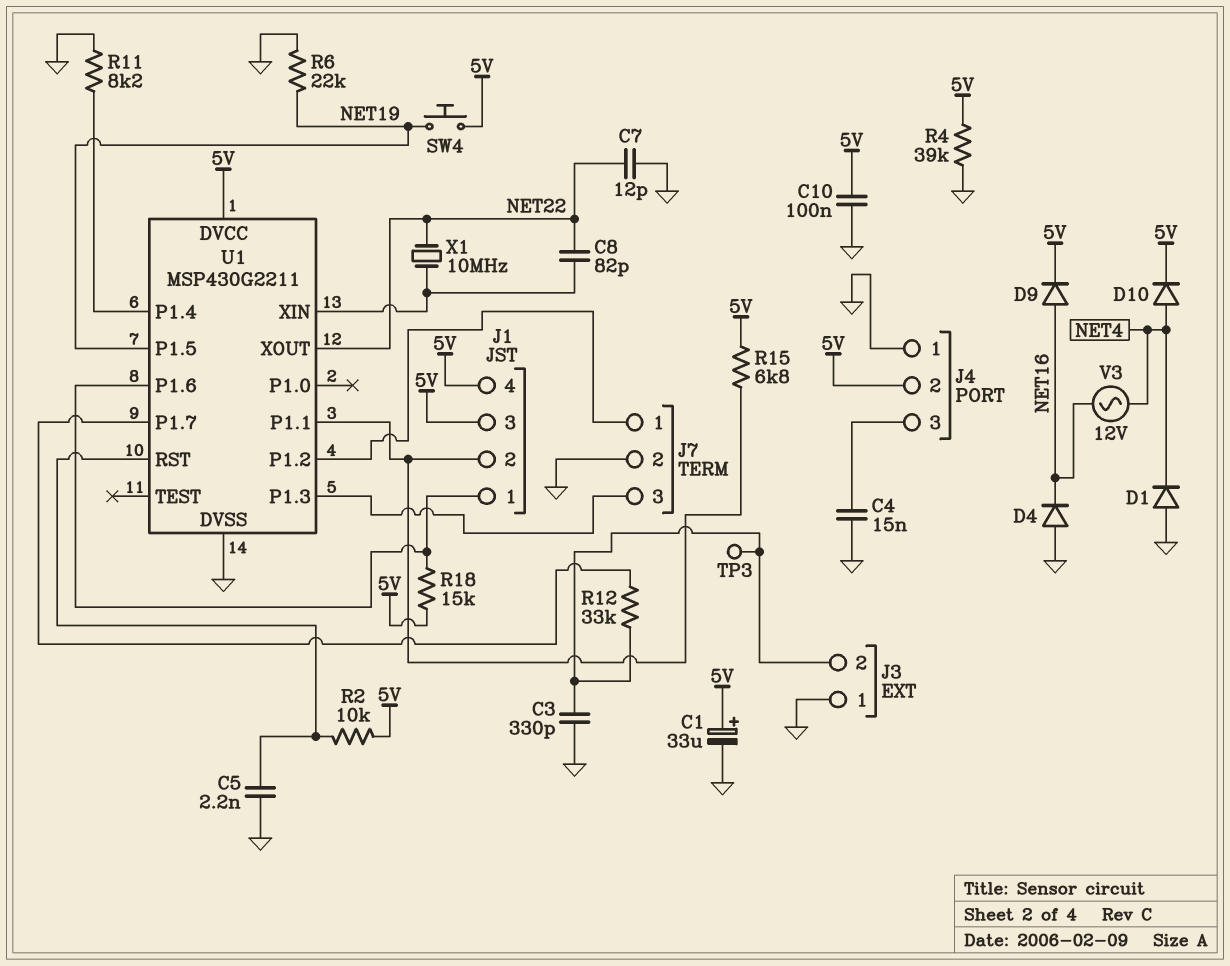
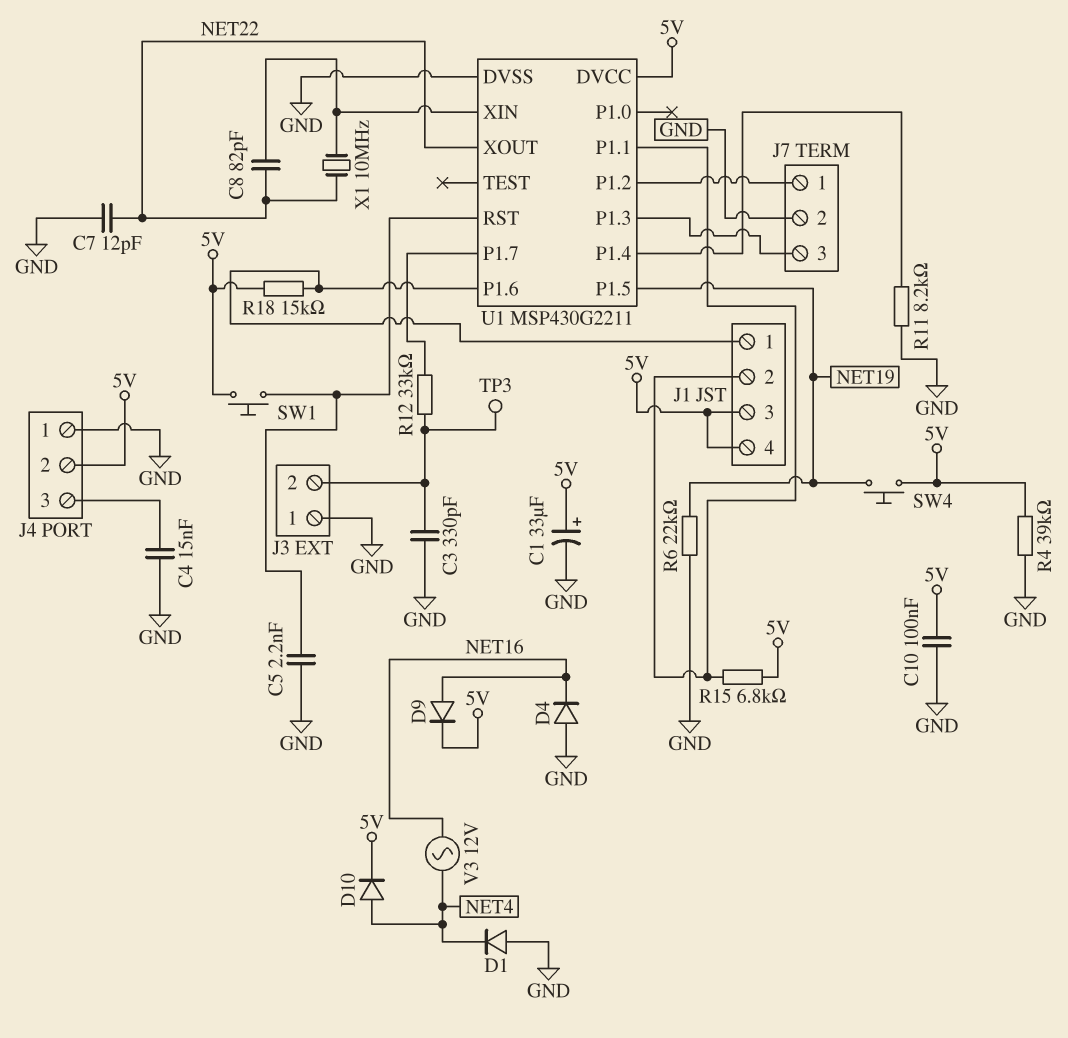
R2: 10k (5V, U1/RST) -> none
SW1: none -> button (5V, U1/RST)

